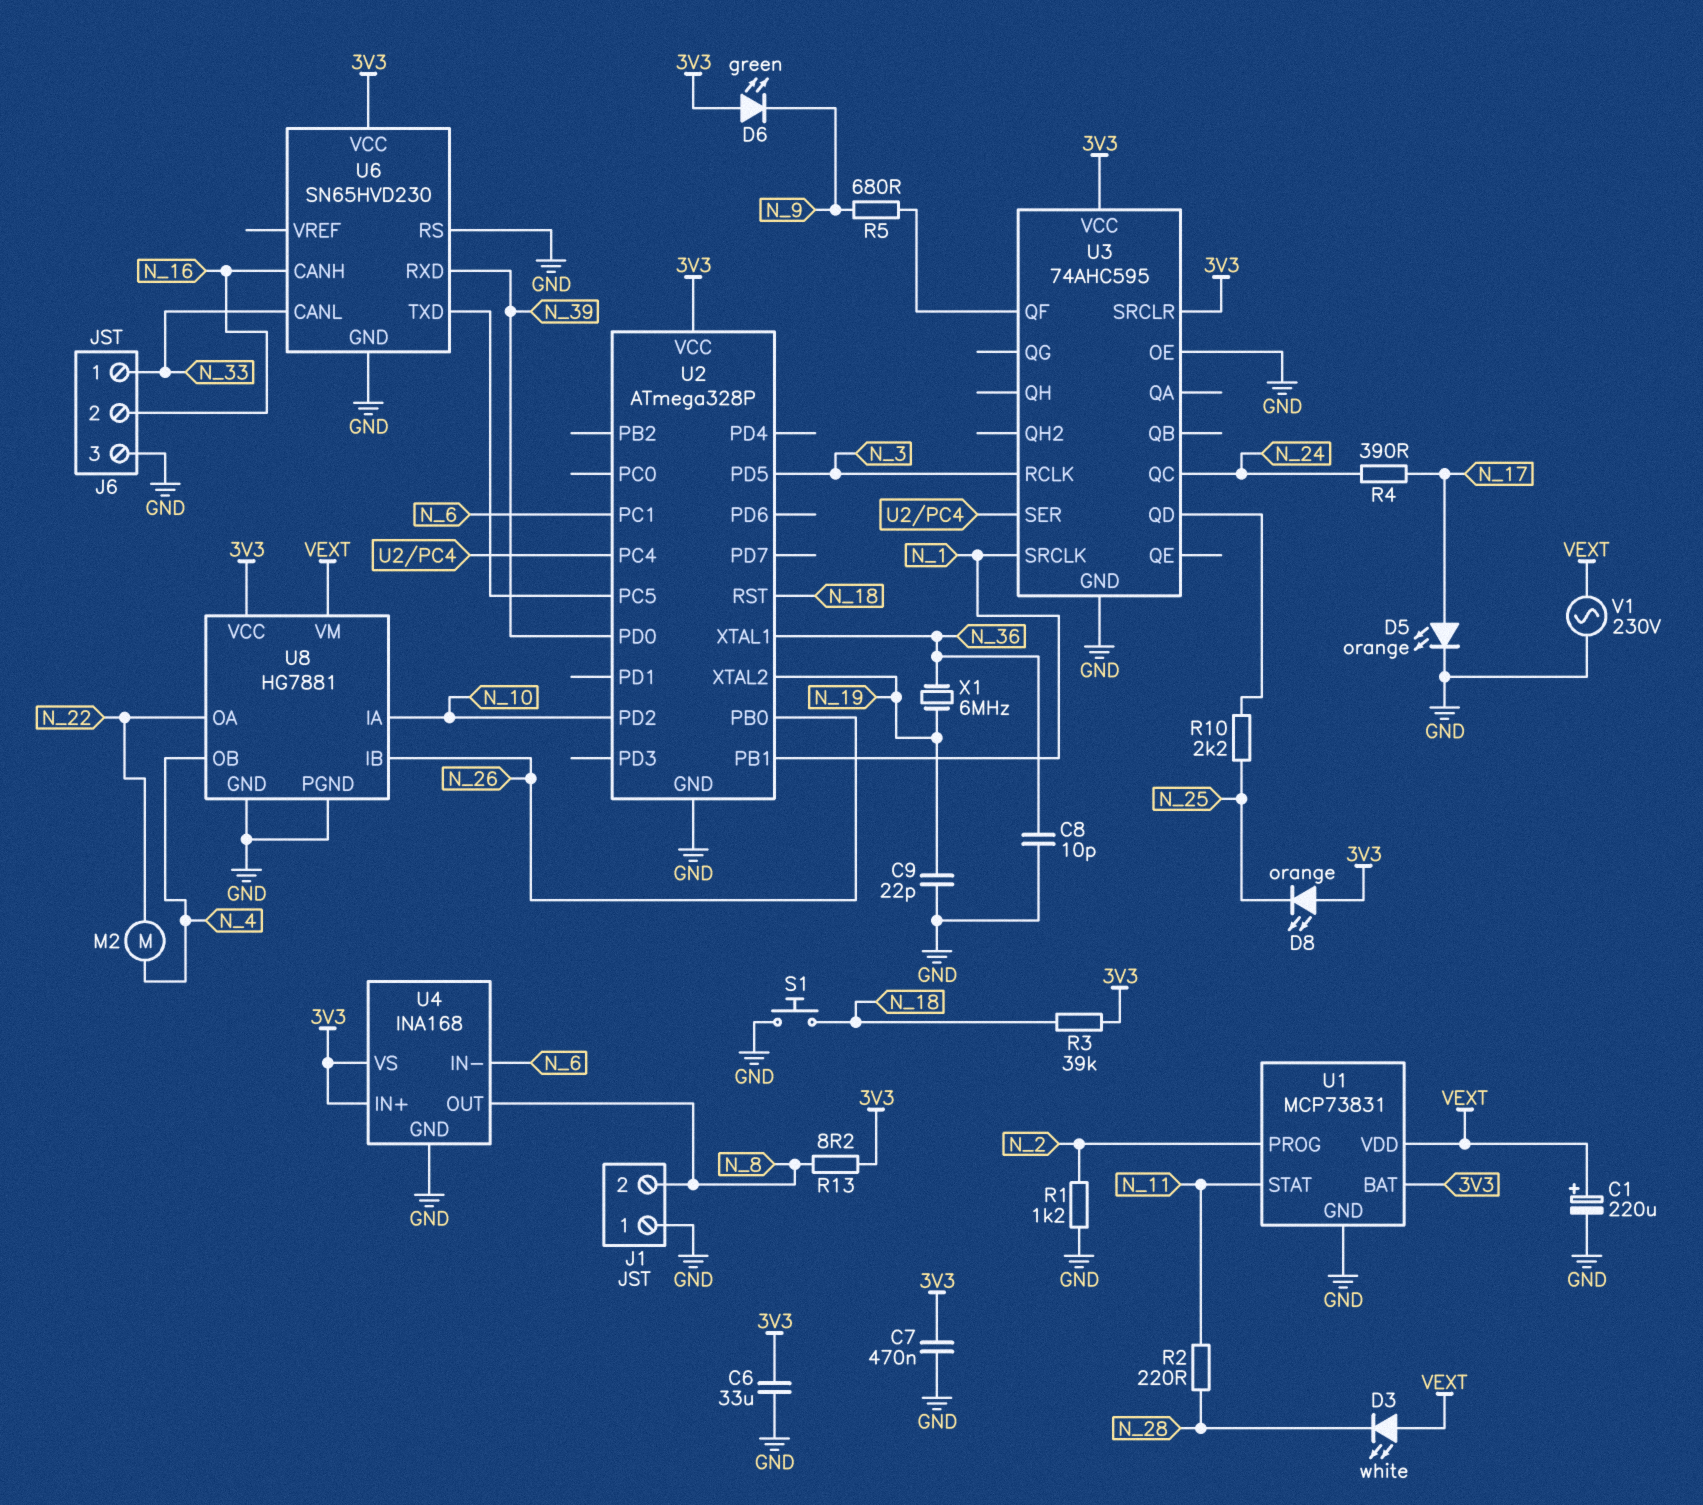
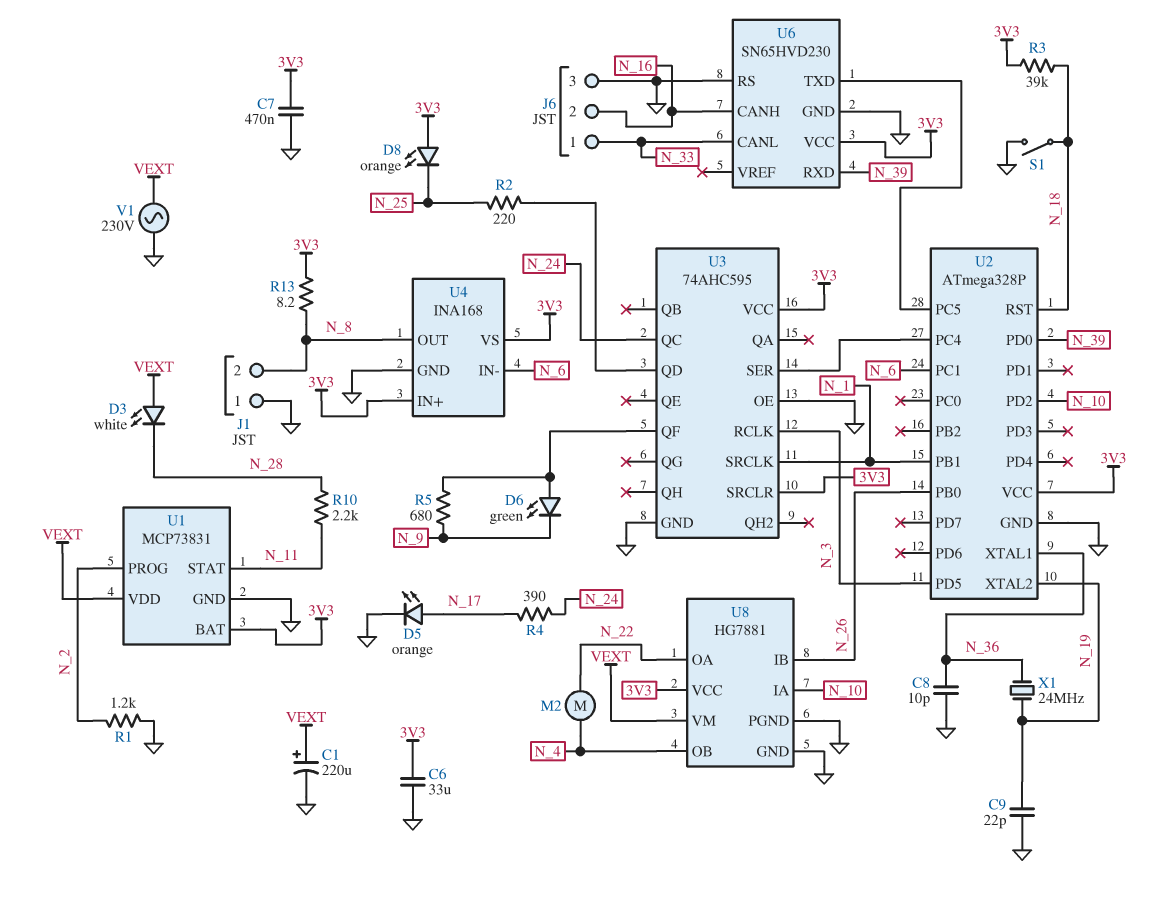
D6: LED green (A 3V3, K N_9) -> LED green (A U3/QF, K N_9)
R2: 220 (N_11, N_28) -> 220 (N_25, U3/QD)
R10: 2.2k (N_25, U3/QD) -> 2.2k (N_11, N_28)
S1: button (GND, N_18) -> switch (GND, N_18)
X1: 6MHz (N_19, N_36) -> 24MHz (N_19, N_36)

